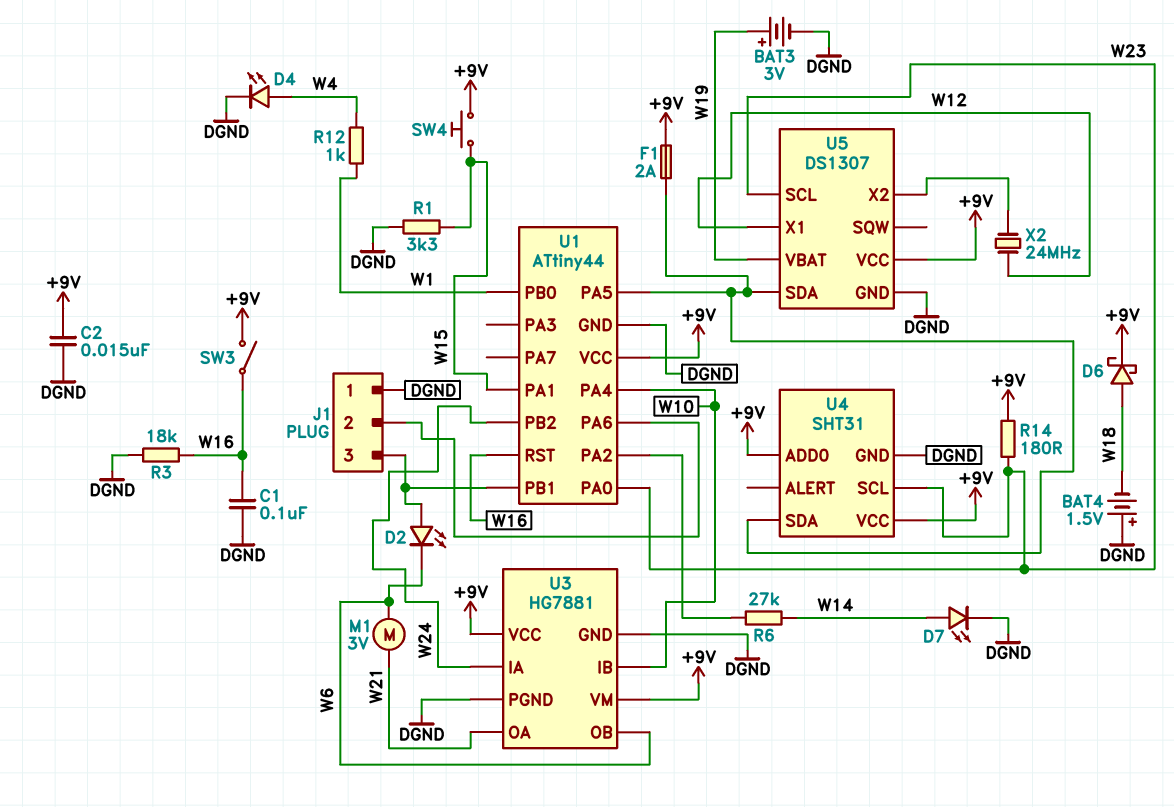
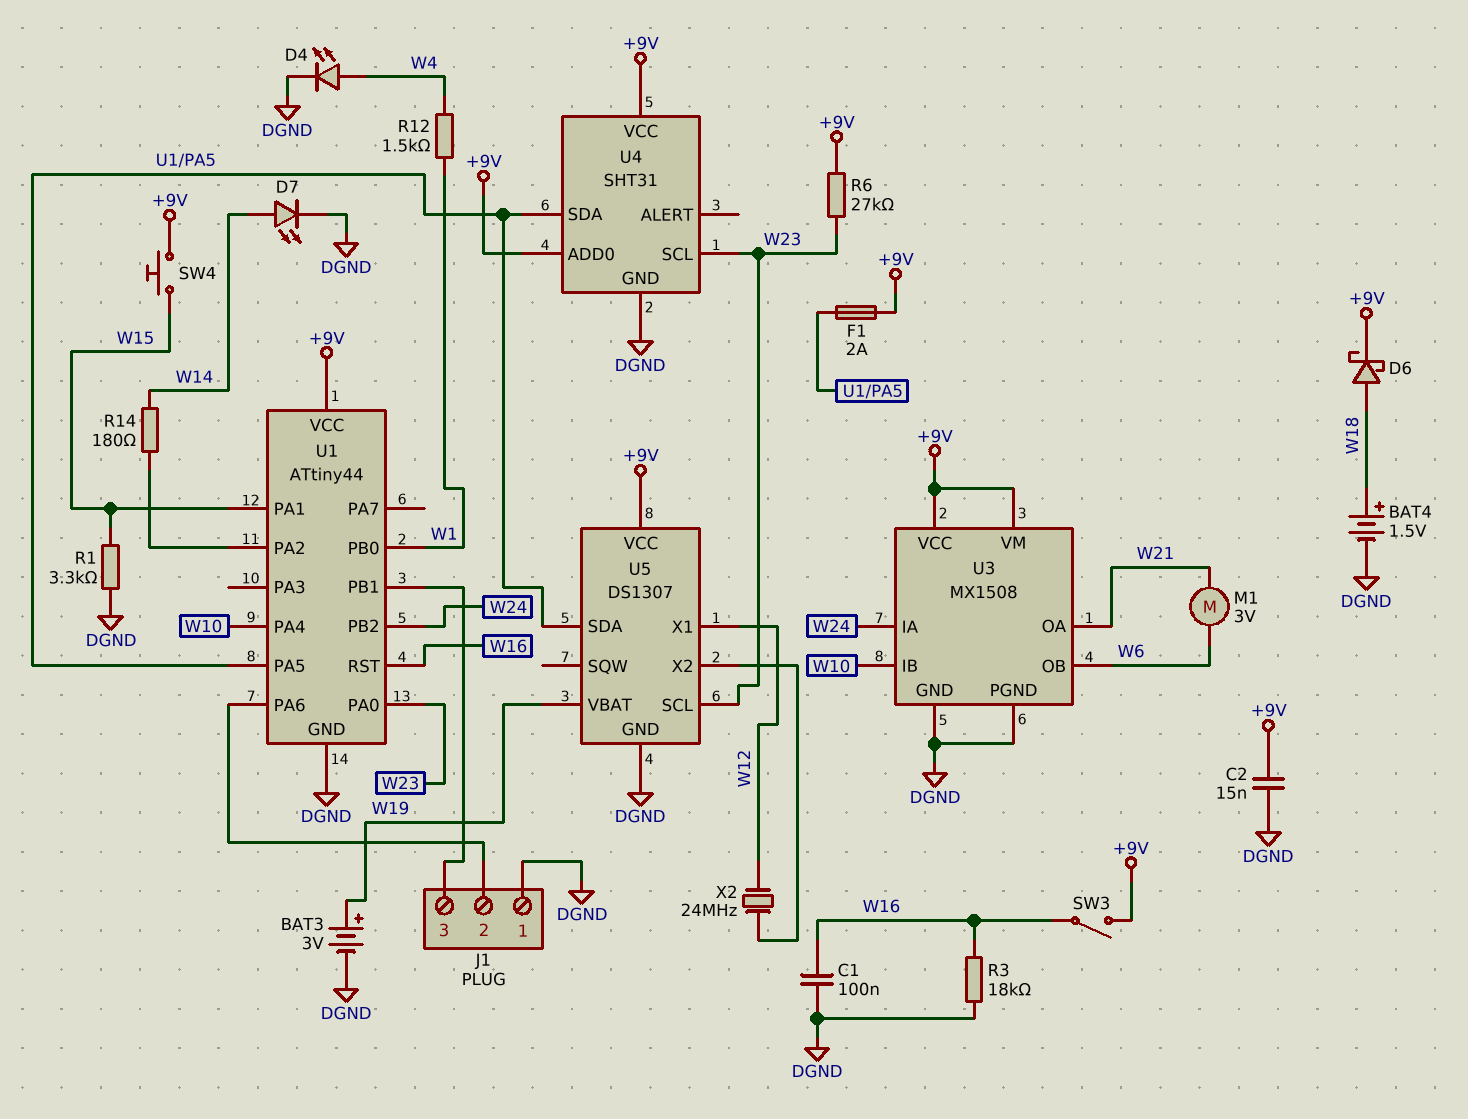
BAT4: 1.5V (plus DGND, minus W18) -> 1.5V (plus W18, minus DGND)
D2: LED (A J1/3, K W6) -> none
R6: 27k (U1/PA2, W14) -> 27k (+9V, W23)
R12: 1k (W1, W4) -> 1.5k (W1, W4)
R14: 180 (+9V, W23) -> 180 (U1/PA2, W14)
U3: HG7881 -> MX1508

